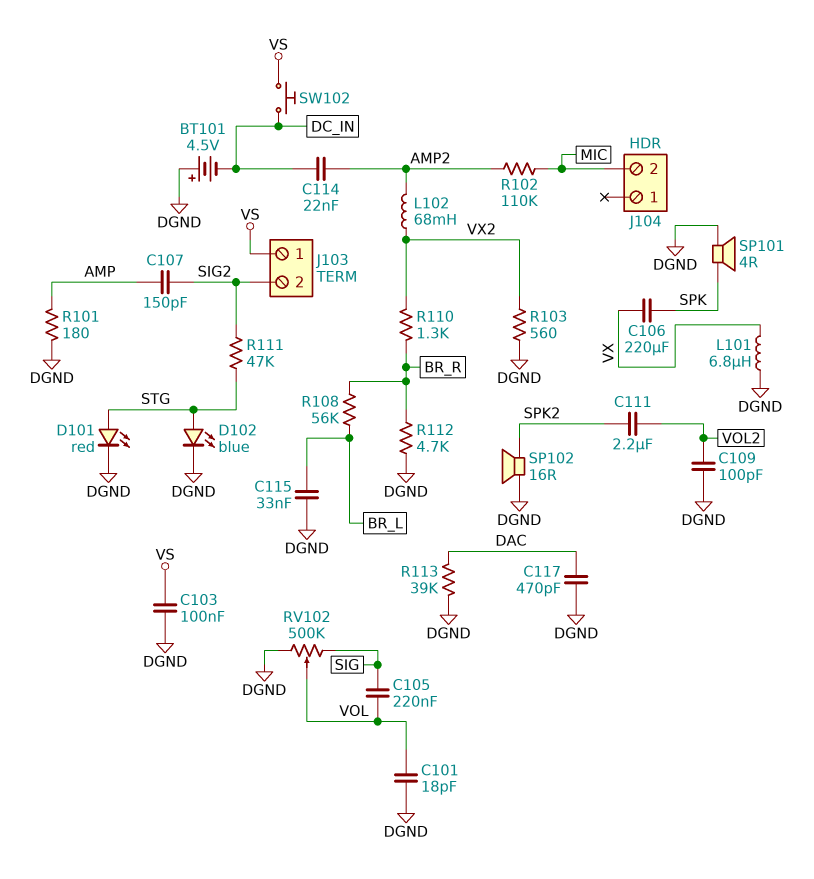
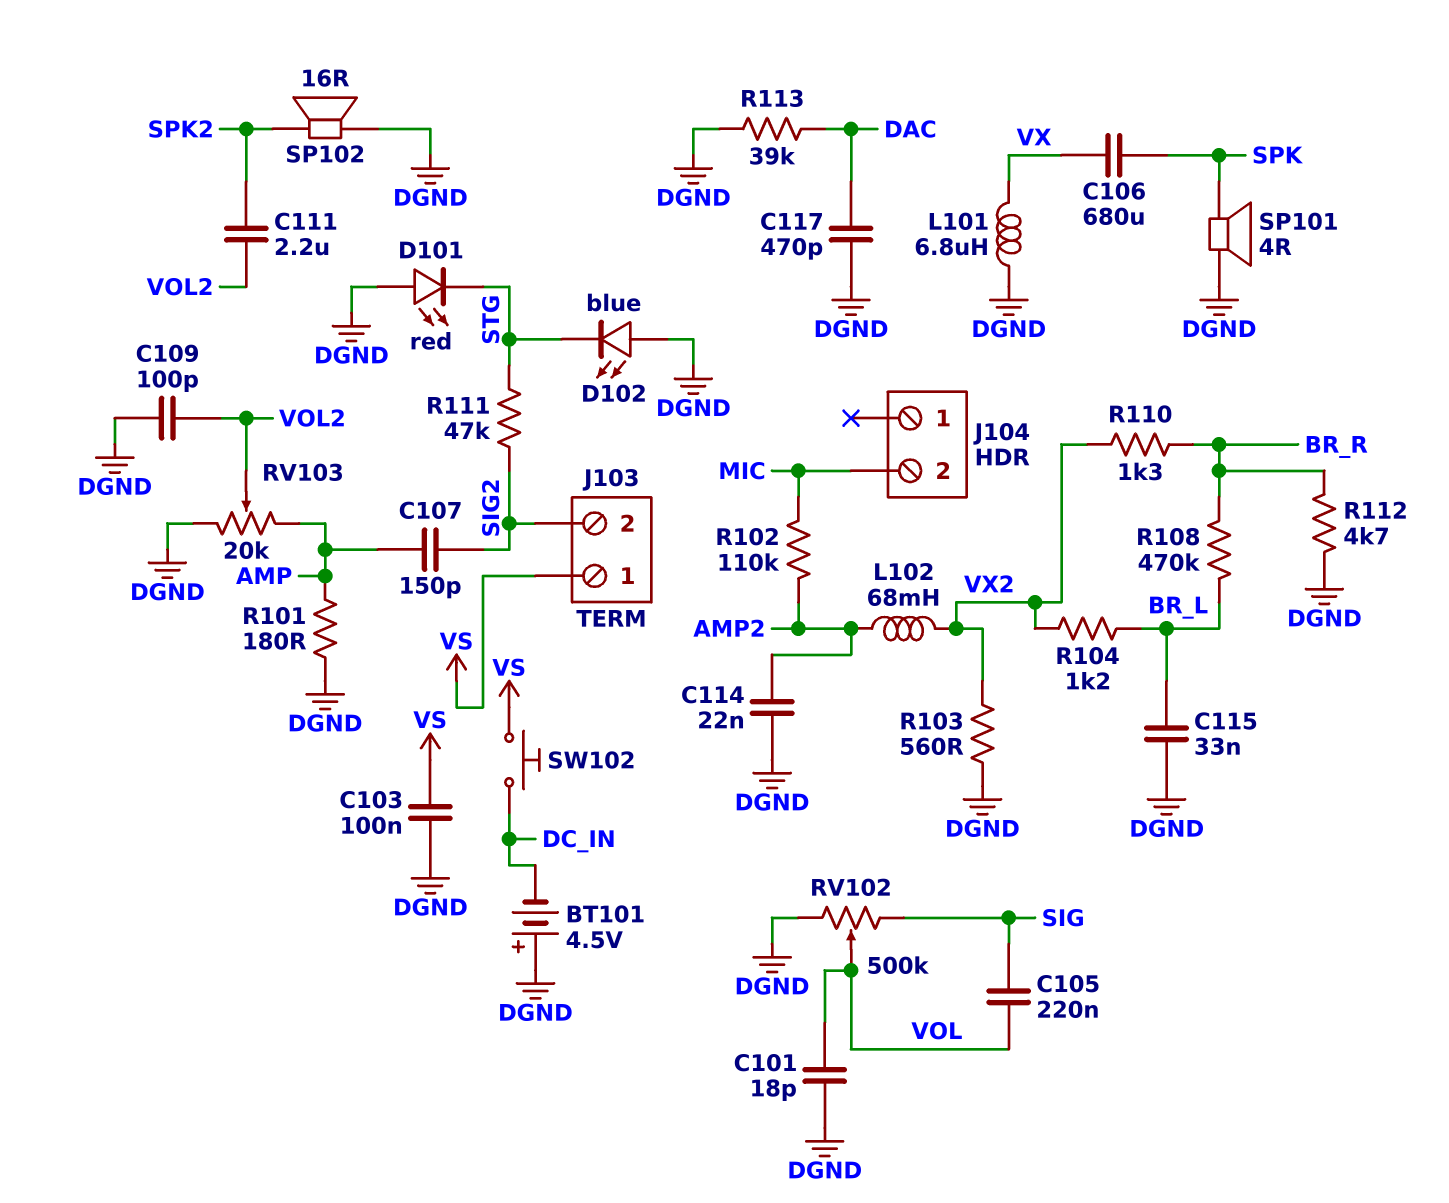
C106: 220uF (SPK, VX) -> 680uF (SPK, VX)
C114: 22nF (AMP2, DC_IN) -> 22nF (AMP2, DGND)
D101: LED red (A STG, K DGND) -> LED red (A DGND, K STG)
D102: LED blue (A STG, K DGND) -> LED blue (A DGND, K STG)
R104: none -> 1.2k (BR_L, VX2)
R108: 56k (BR_L, BR_R) -> 470k (BR_L, BR_R)
RV103: none -> 20k (AMP, DGND, wiper VOL2)

